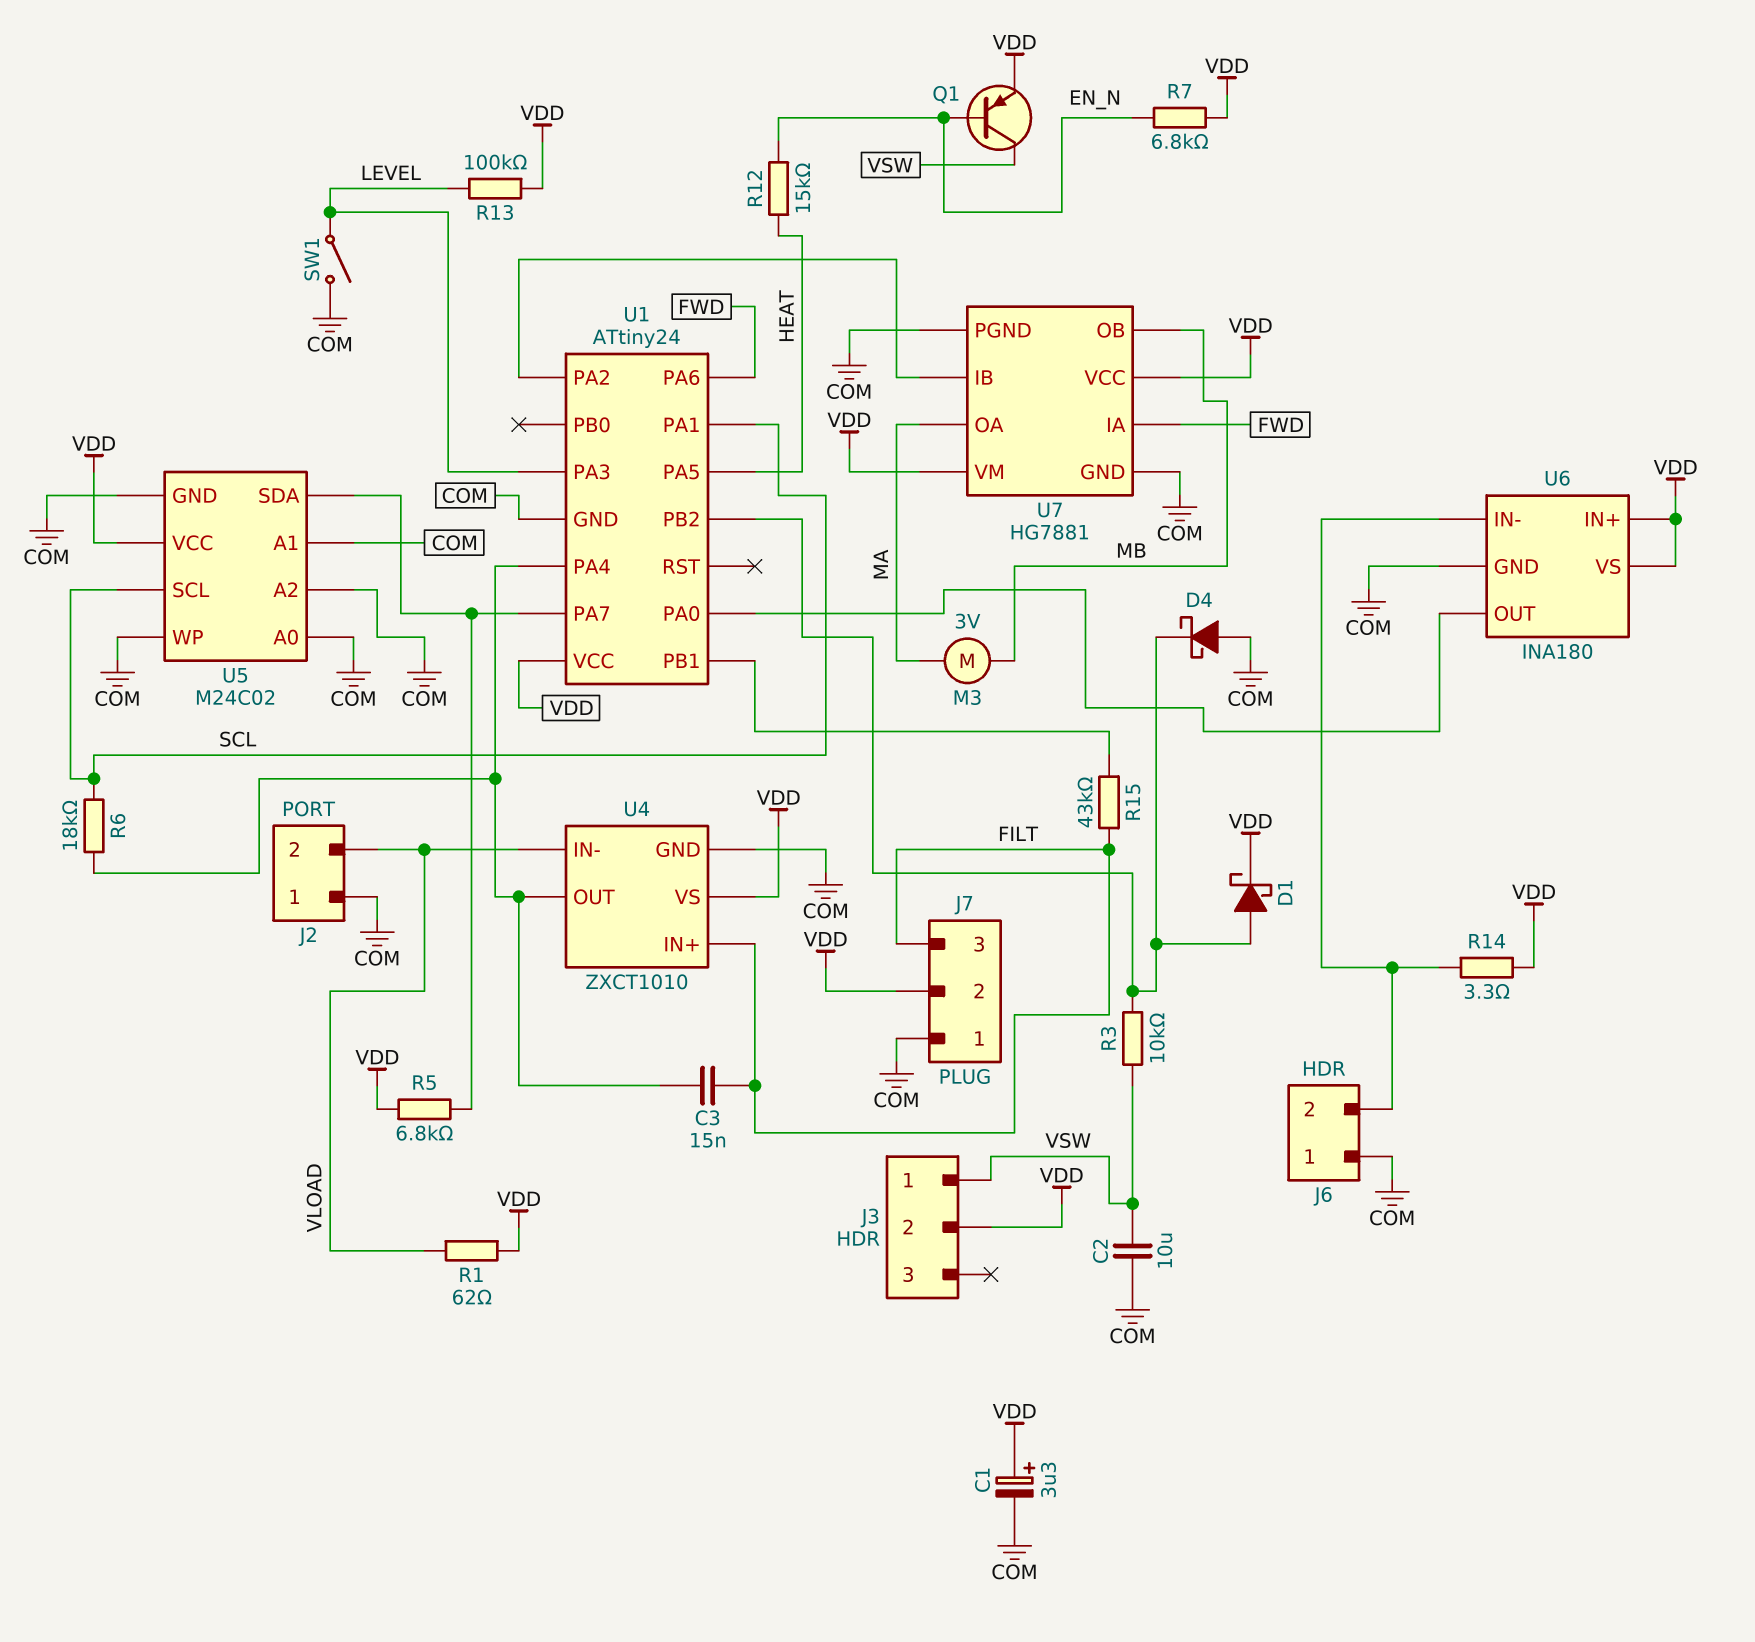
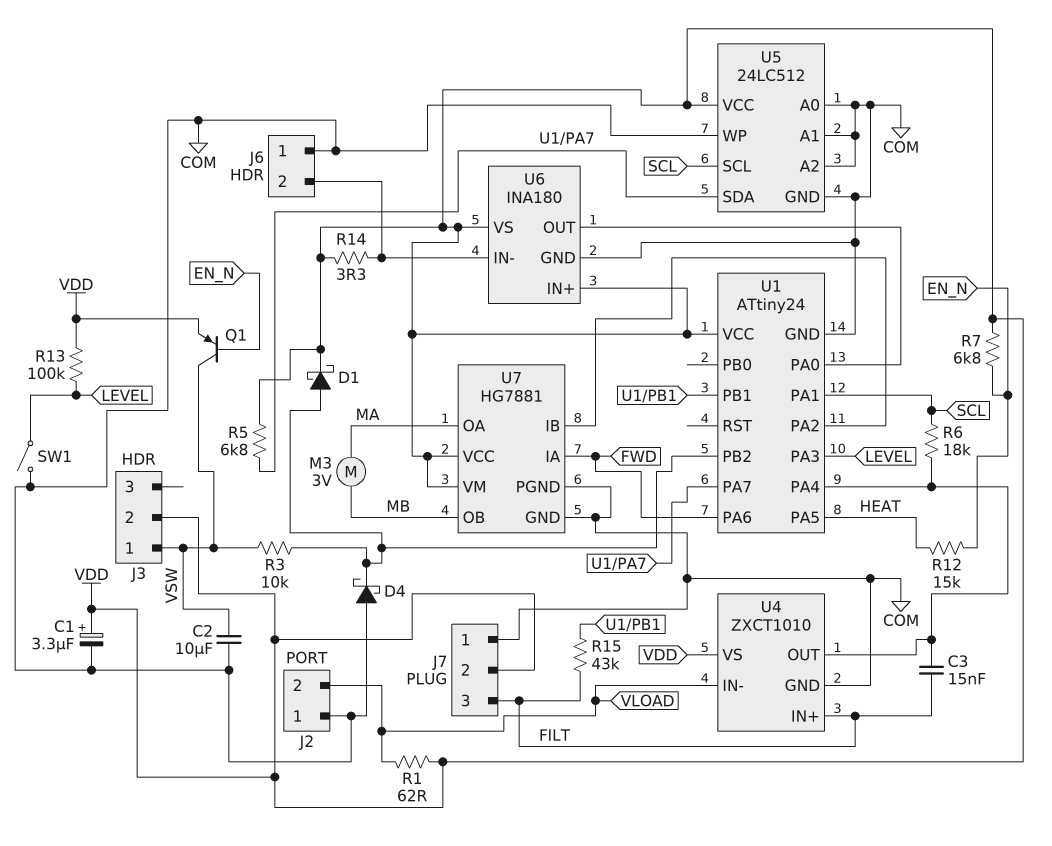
U5: M24C02 -> 24LC512

